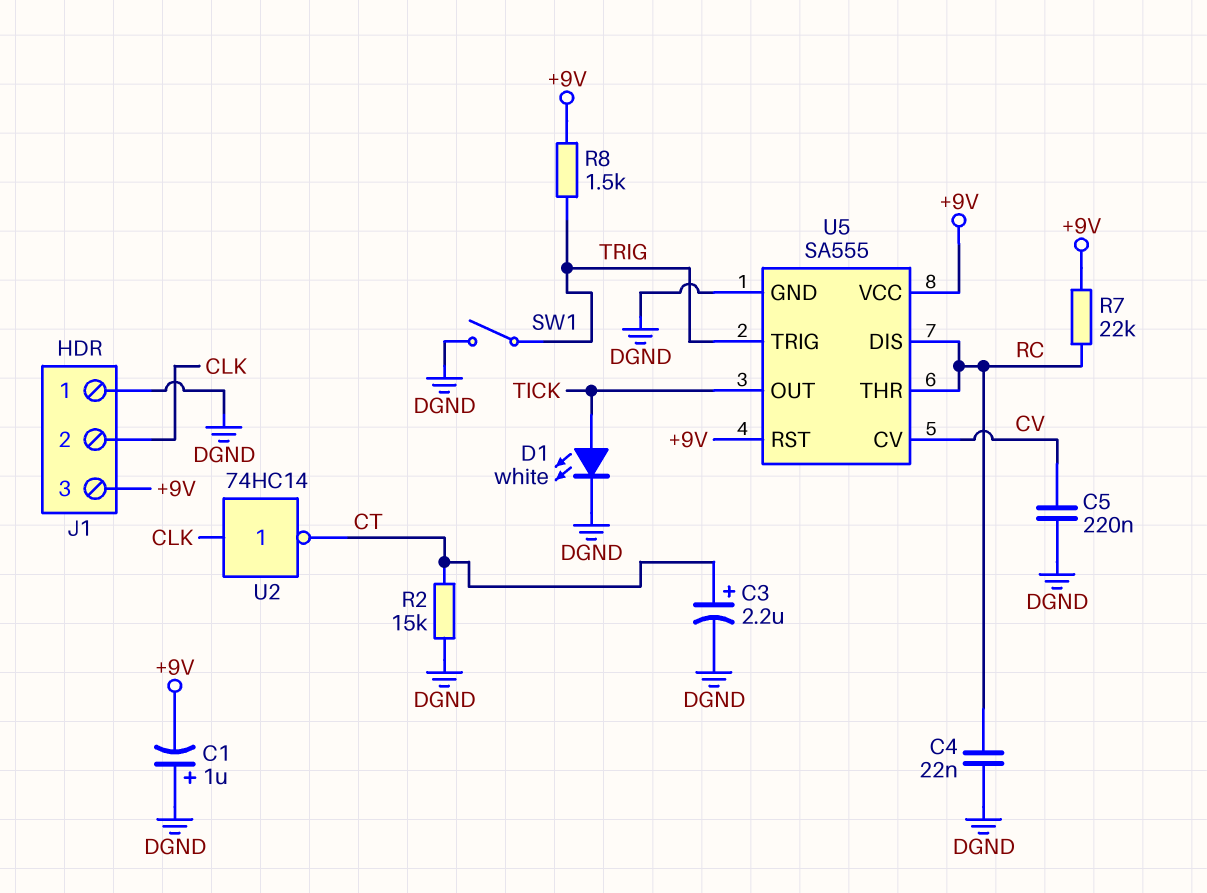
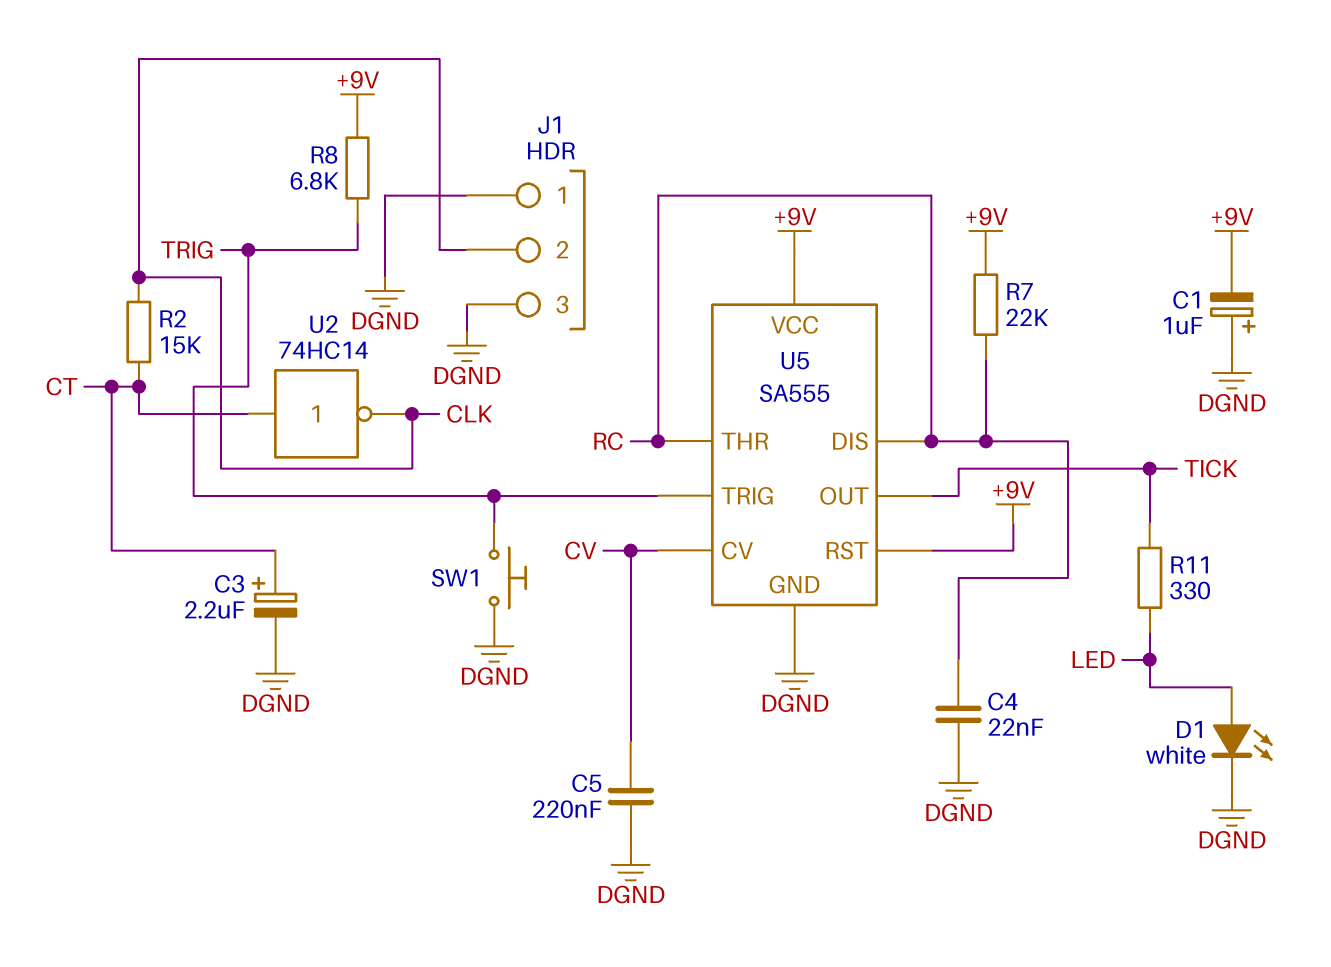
D1: LED white (A TICK, K DGND) -> LED white (A LED, K DGND)
J1 pin 3: +9V -> DGND
R2: 15k (CT, DGND) -> 15k (CLK, CT)
R8: 1.5k (+9V, TRIG) -> 6.8k (+9V, TRIG)
R11: none -> 330 (LED, TICK)
SW1: switch (DGND, TRIG) -> button (DGND, TRIG)
U2: NOT 74HC14 (in CLK, out CT) -> NOT 74HC14 (in CT, out CLK)

